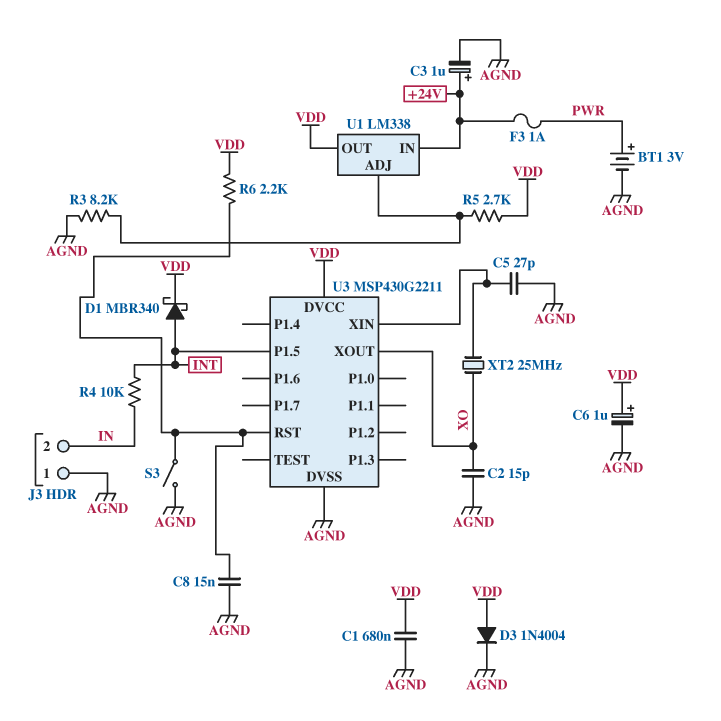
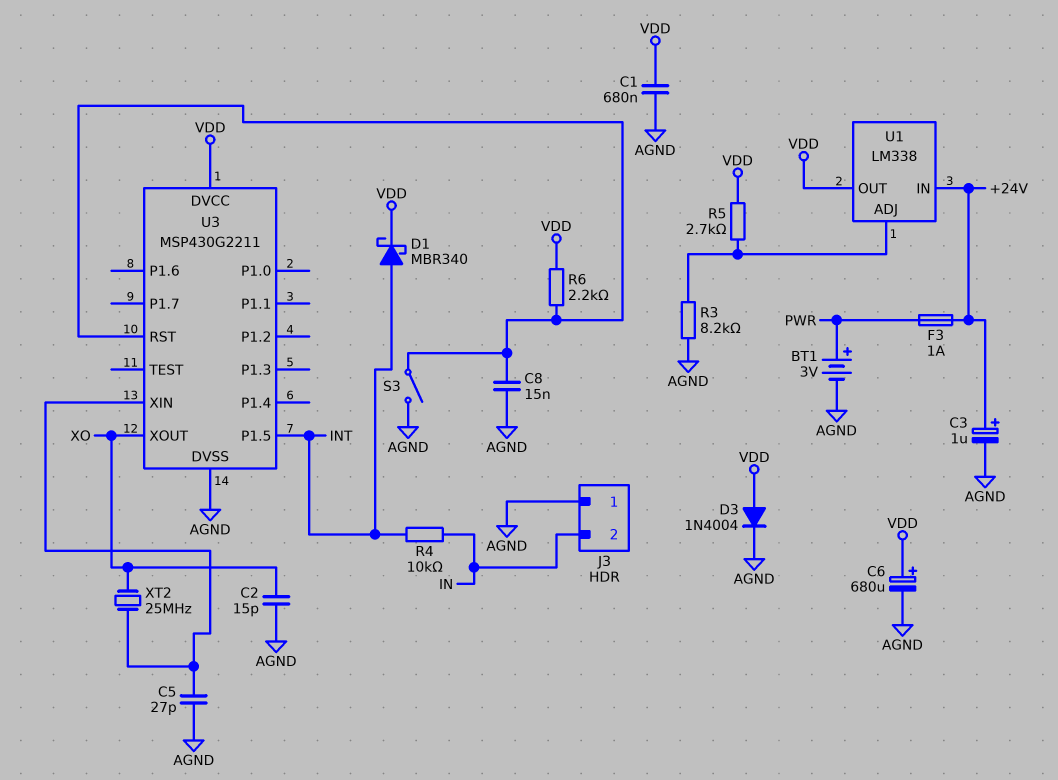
C6: 1uF (plus VDD, minus AGND) -> 680uF (plus VDD, minus AGND)

